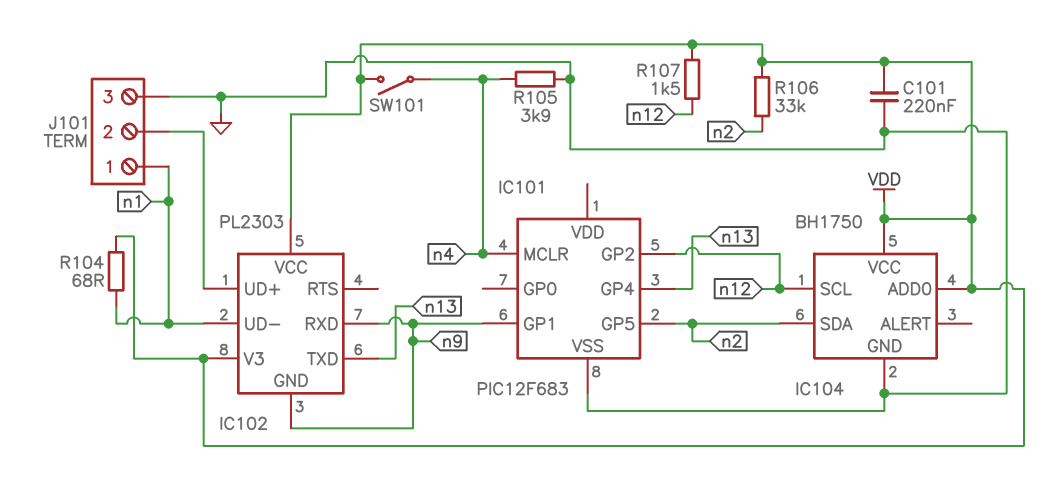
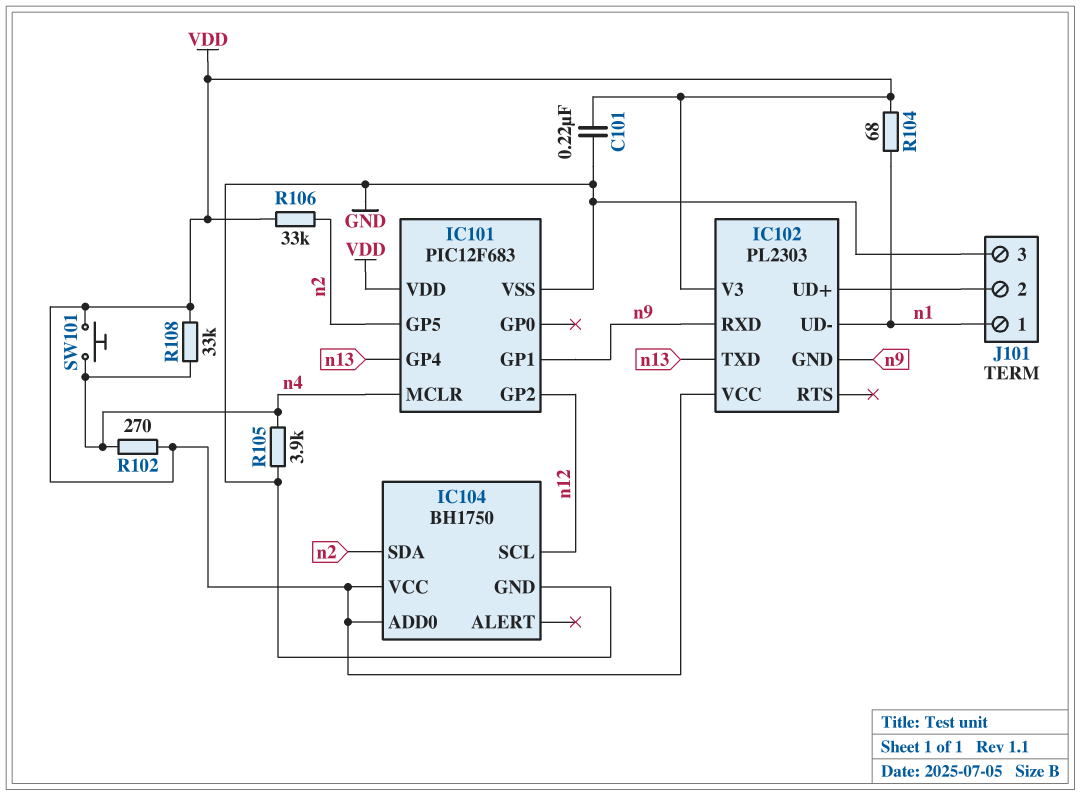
IC101 pin VDD: none -> VDD
R102: none -> 270 (VDD, n4)
R107: 1.5k (VDD, n12) -> none
R108: none -> 33k (VDD, n4)
SW101: switch (VDD, n4) -> button (VDD, n4)

